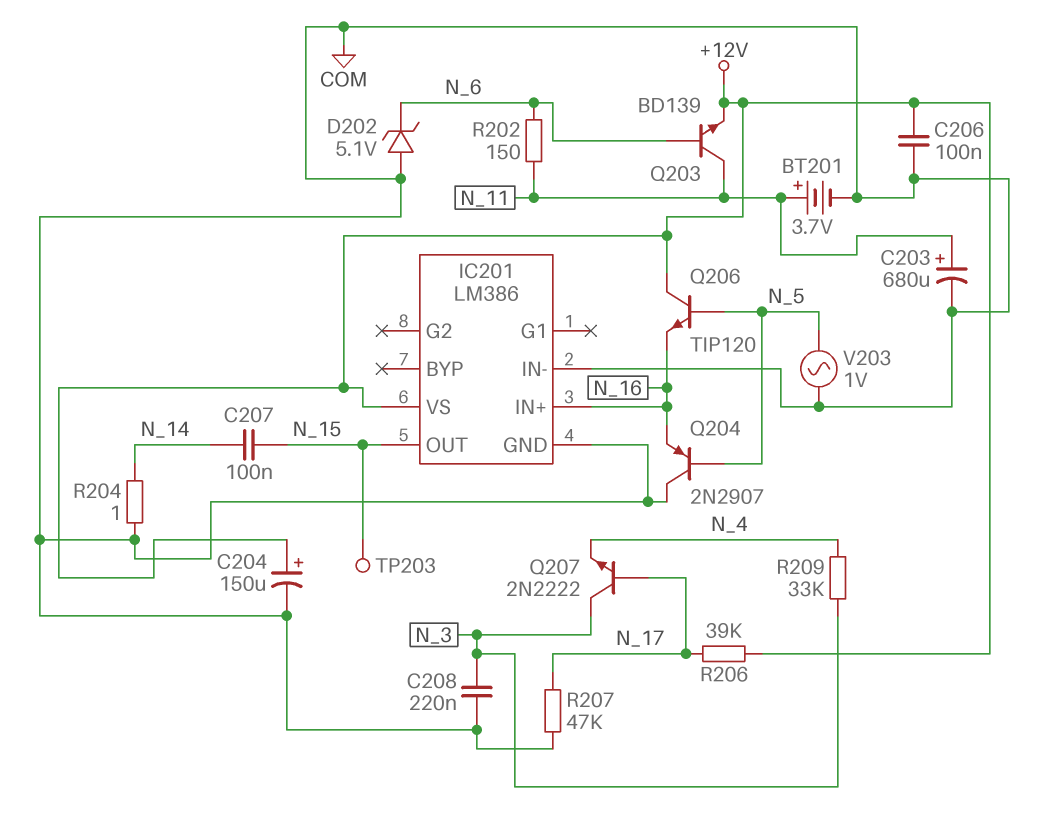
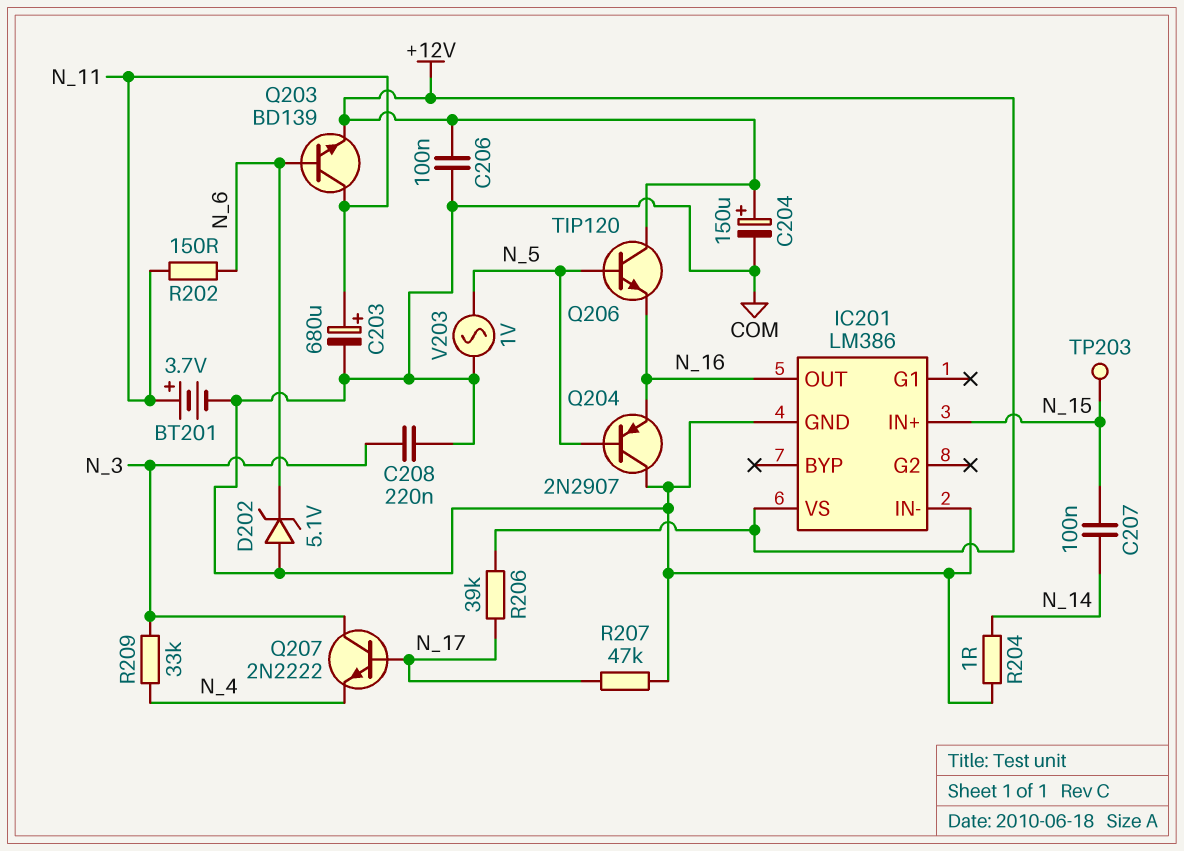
IC201 pin IN+: N_16 -> N_15
IC201 pin OUT: N_15 -> N_16

